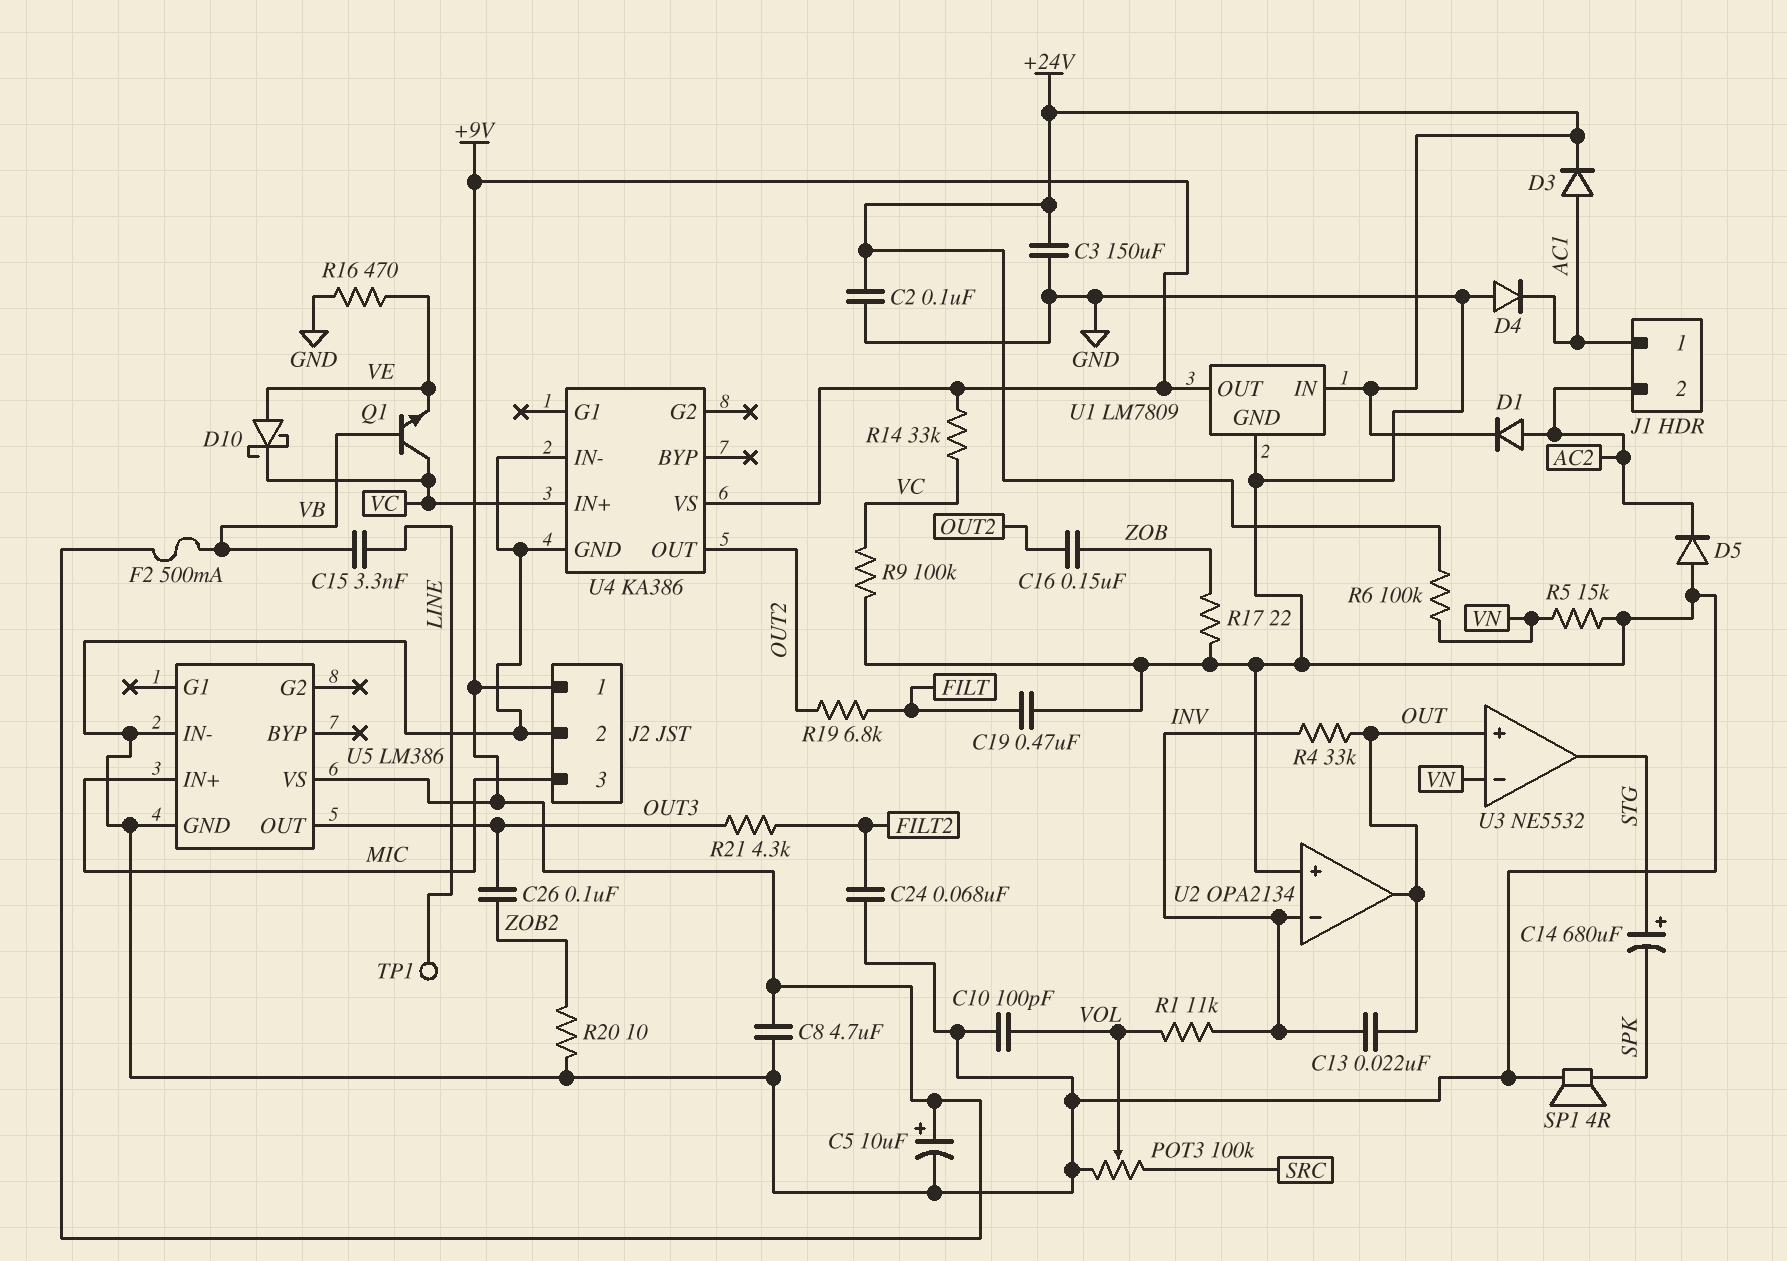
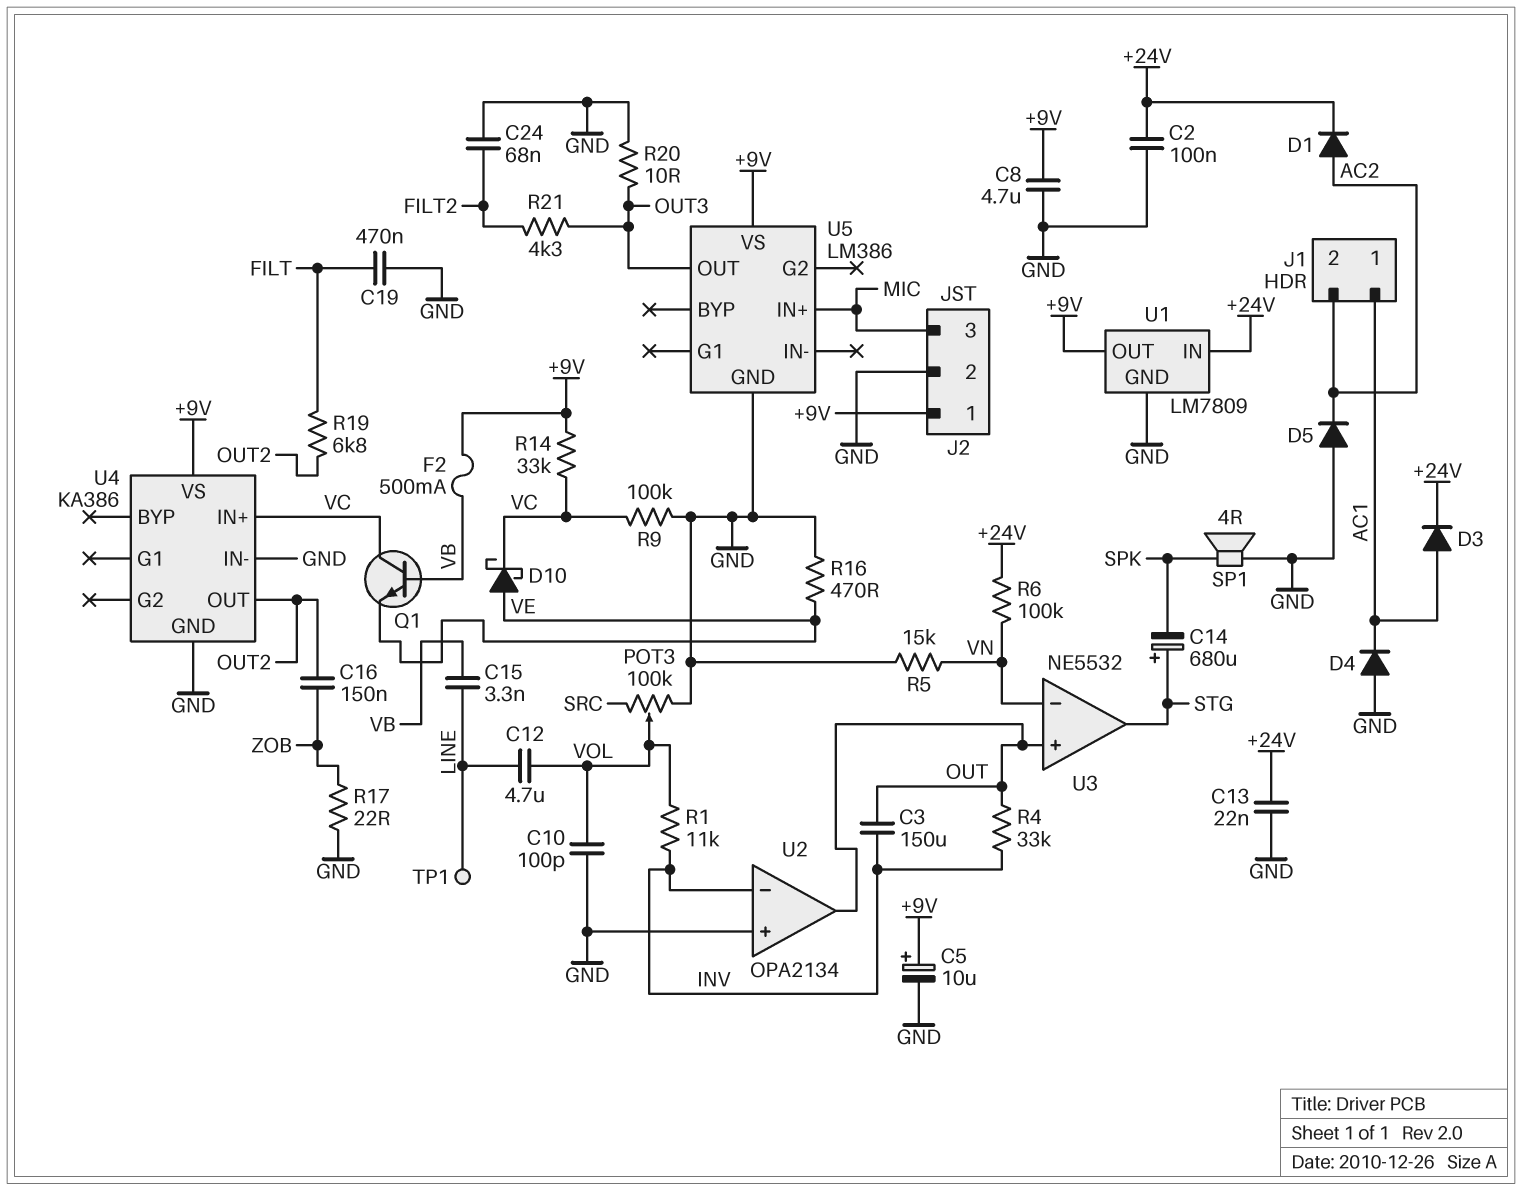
C3: 150uF (+24V, GND) -> 150uF (INV, OUT)
C12: none -> 4.7uF (LINE, VOL)
C13: 22nF (INV, OUT) -> 22nF (+24V, GND)
C26: 100nF (OUT3, ZOB2) -> none
R20: 10 (GND, ZOB2) -> 10 (GND, OUT3)
U5 pin IN-: GND -> none

